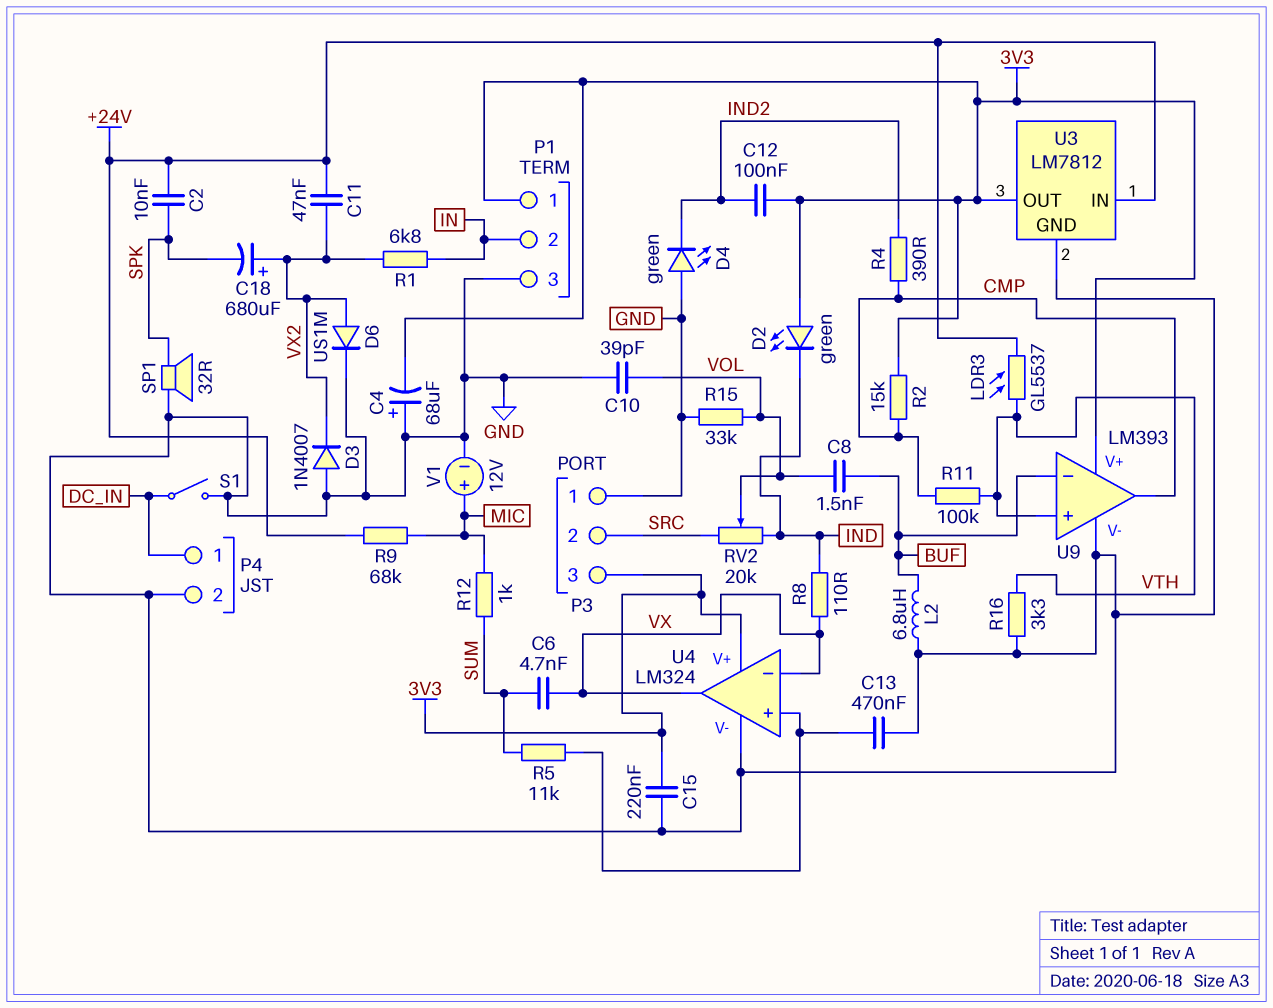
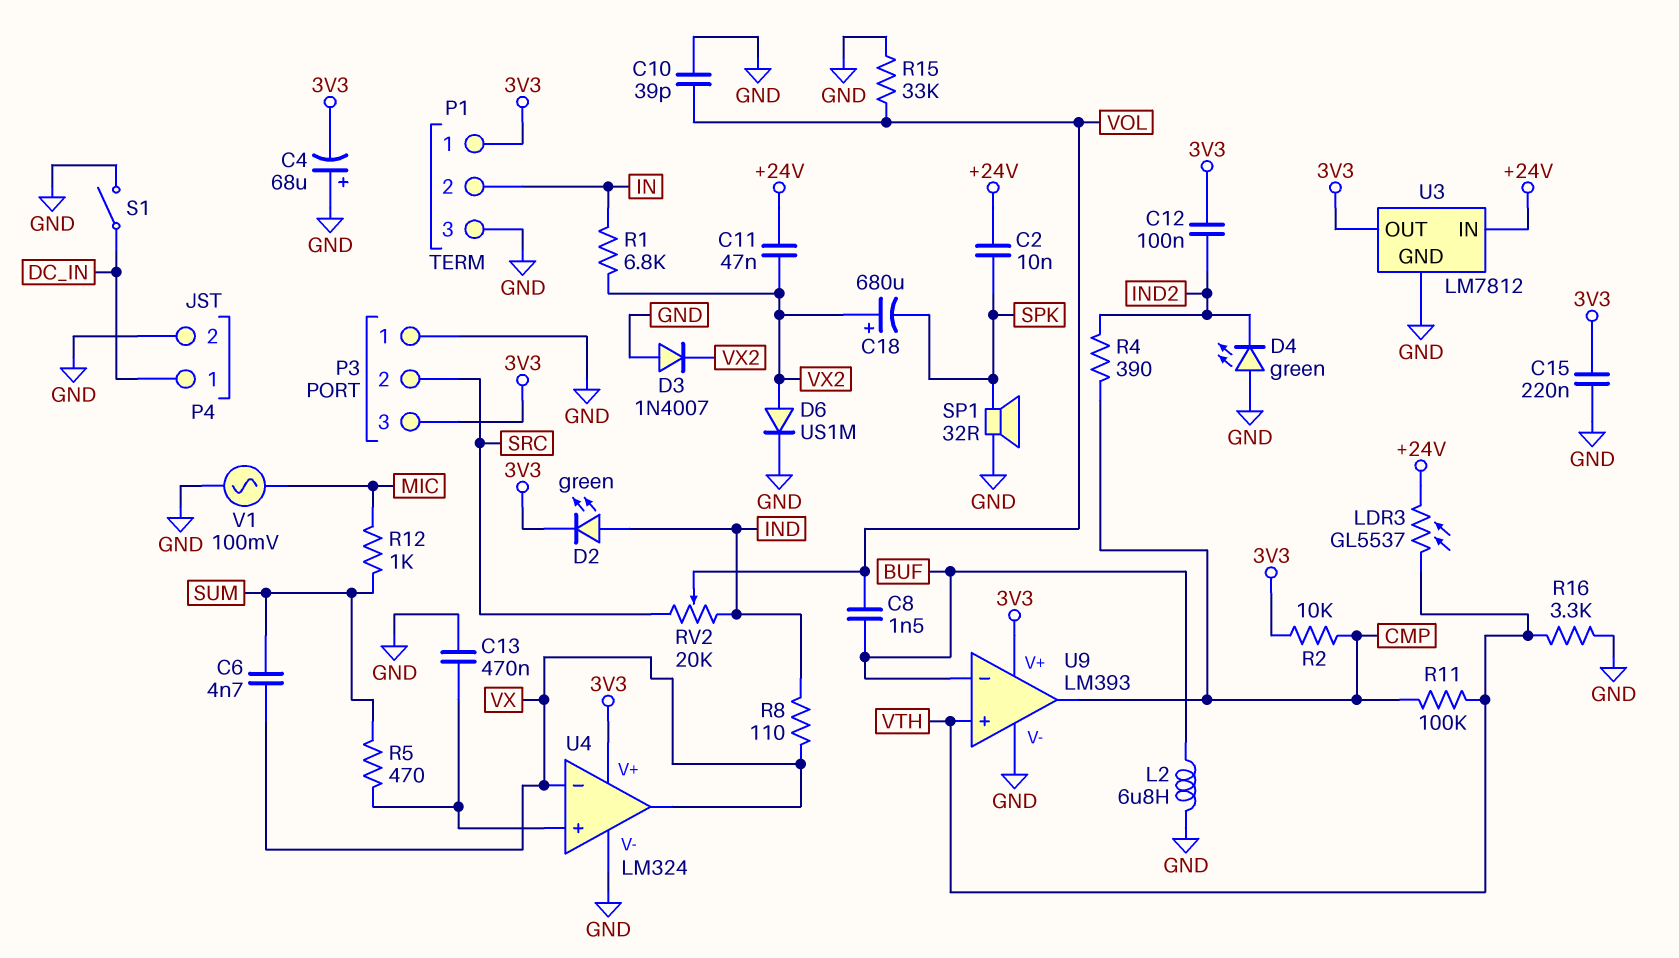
D2: LED green (A 3V3, K IND) -> LED green (A IND, K 3V3)
R2: 15k (3V3, CMP) -> 10k (3V3, CMP)
R5: 11k (SUM, U4/in+) -> 470 (SUM, U4/in+)
R9: 68k (+24V, MIC) -> none
V1: 12V (plus MIC, minus GND) -> AC 100mV (GND, MIC)

